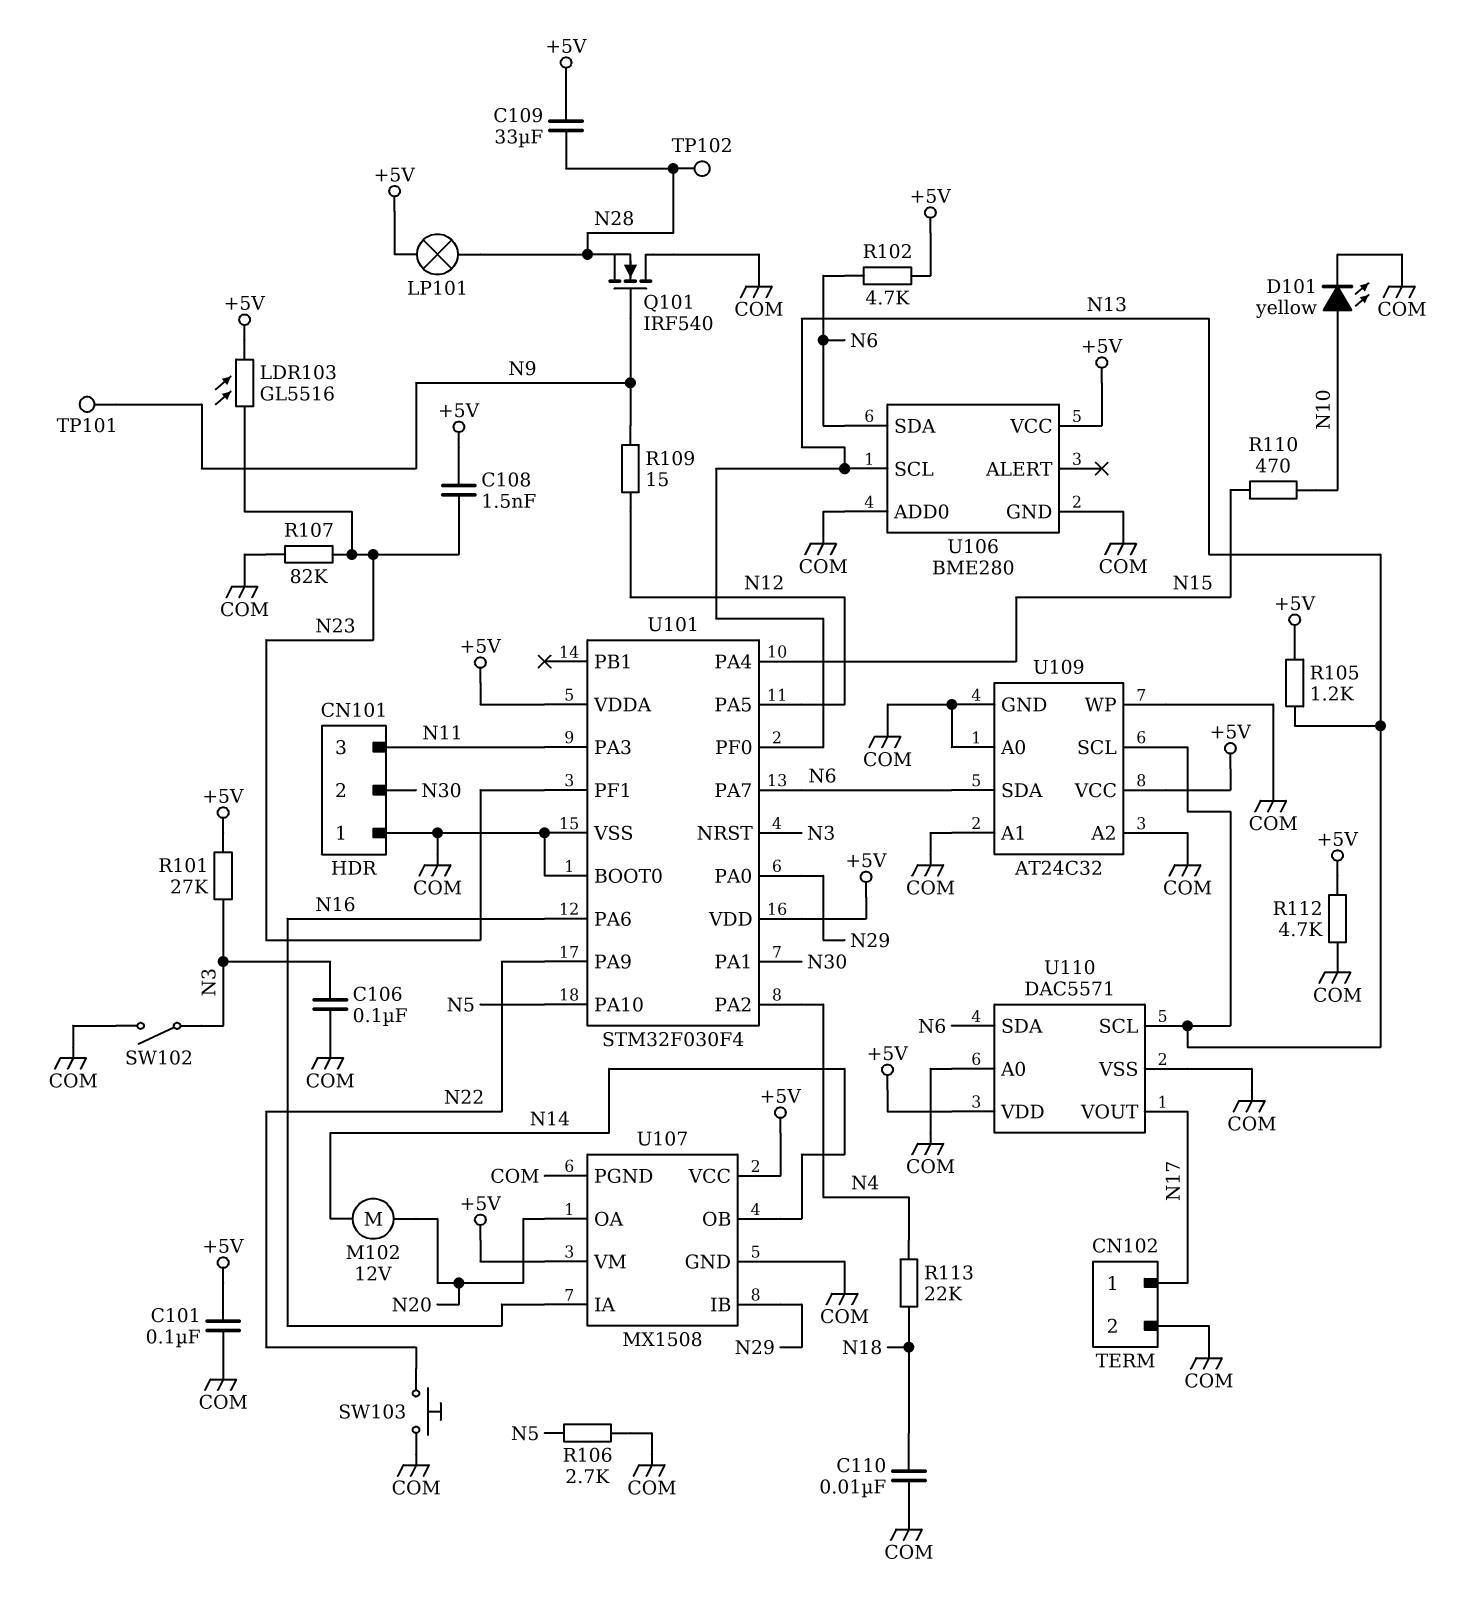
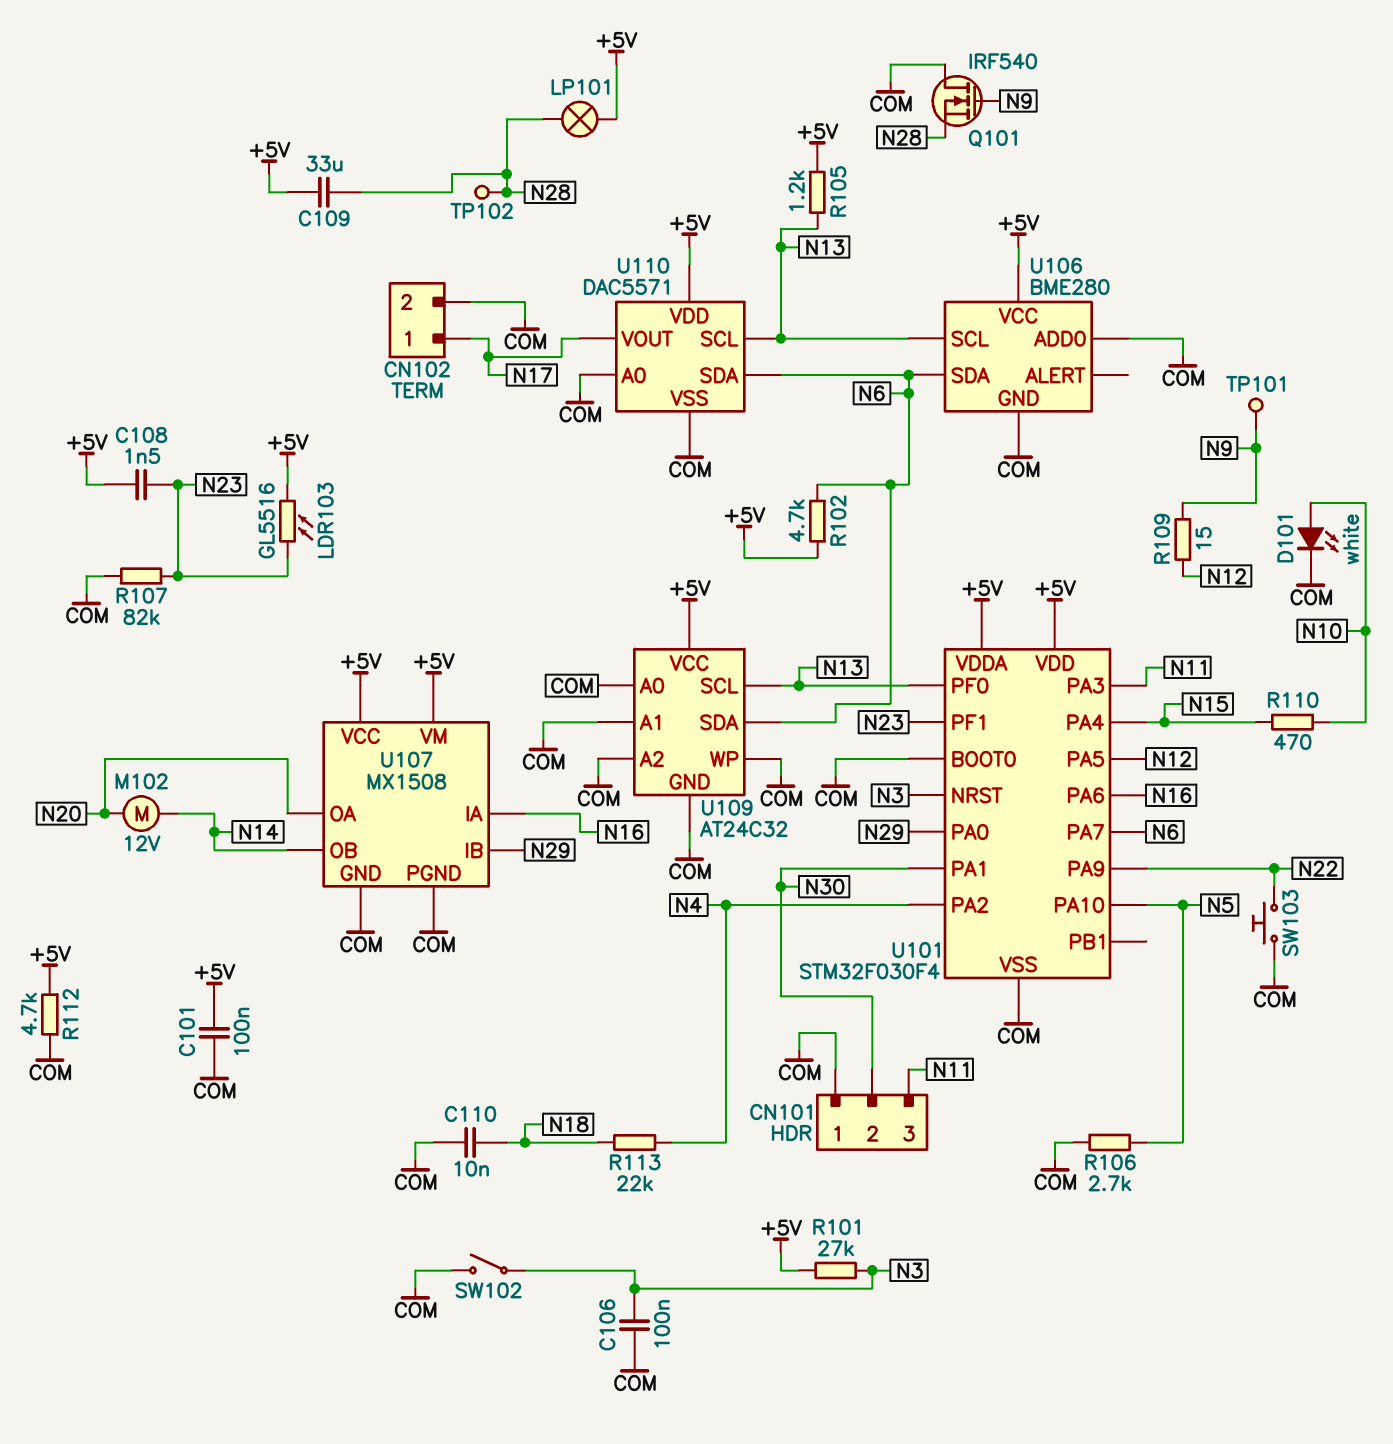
D101: LED yellow (A N10, K COM) -> LED white (A N10, K COM)

